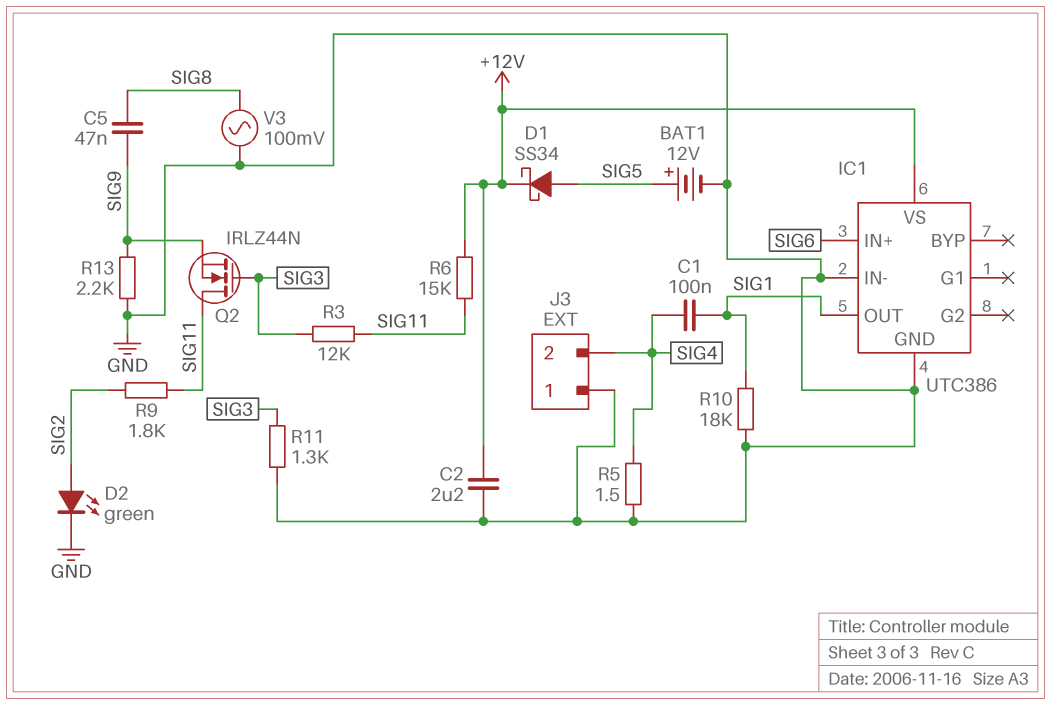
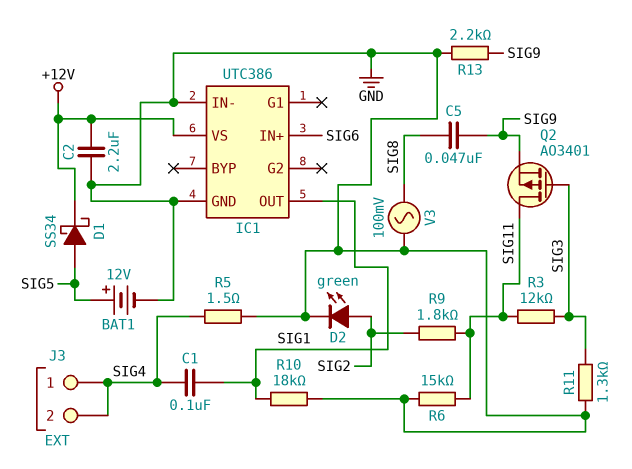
J3 pin 1: GND -> SIG4
Q2: NMOS IRLZ44N (G SIG3, D SIG11, S SIG9) -> PMOS AO3401 (G SIG3, D SIG11, S SIG9)
R6: 15k (+12V, SIG11) -> 15k (GND, SIG11)

